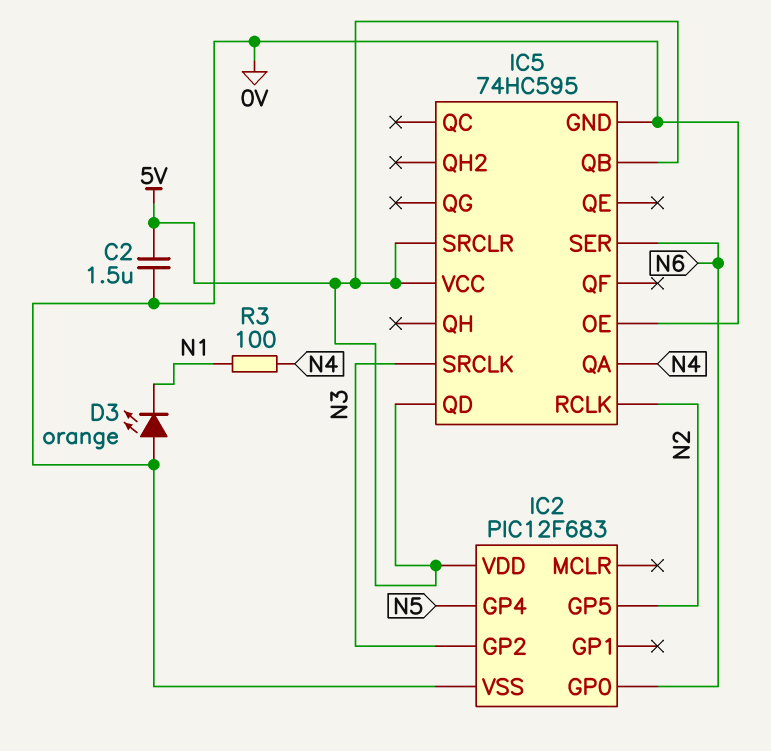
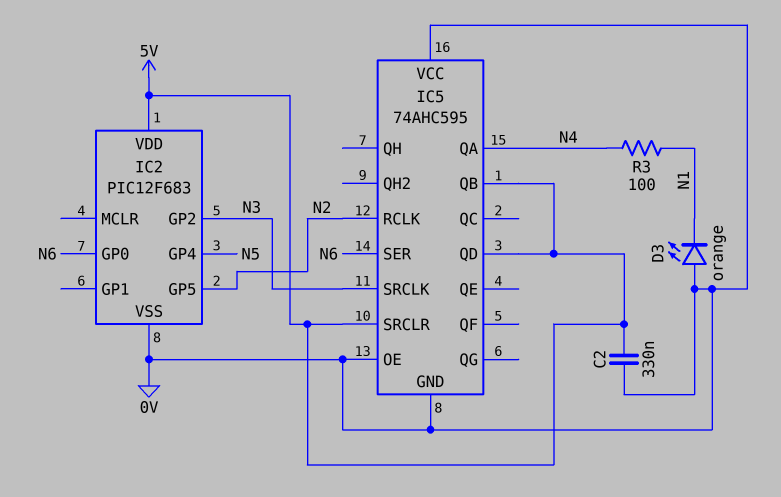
C2: 1.5uF (0V, 5V) -> 330nF (0V, 5V)
IC5: 74HC595 -> 74AHC595
IC5 pin VCC: 5V -> 0V

